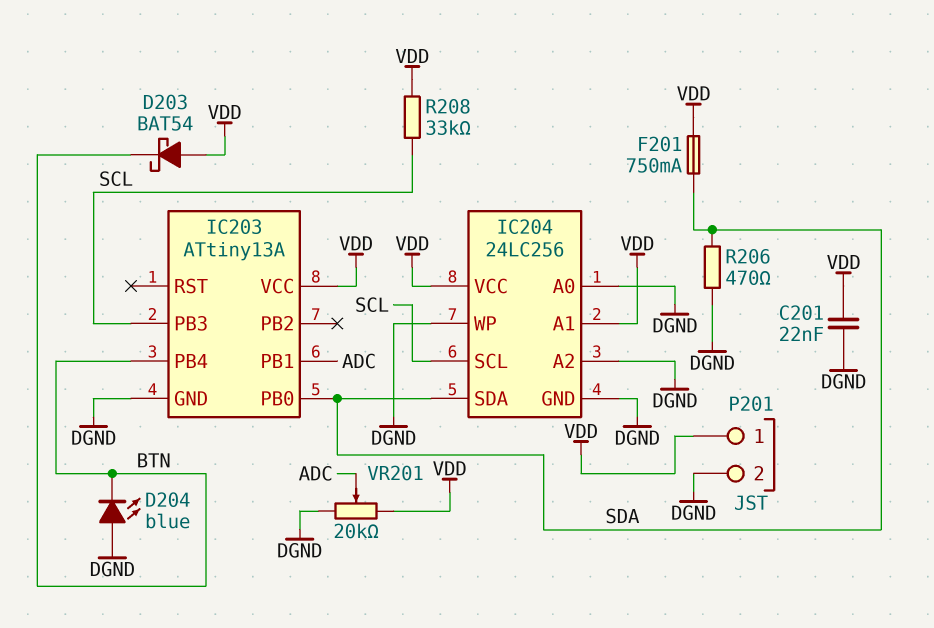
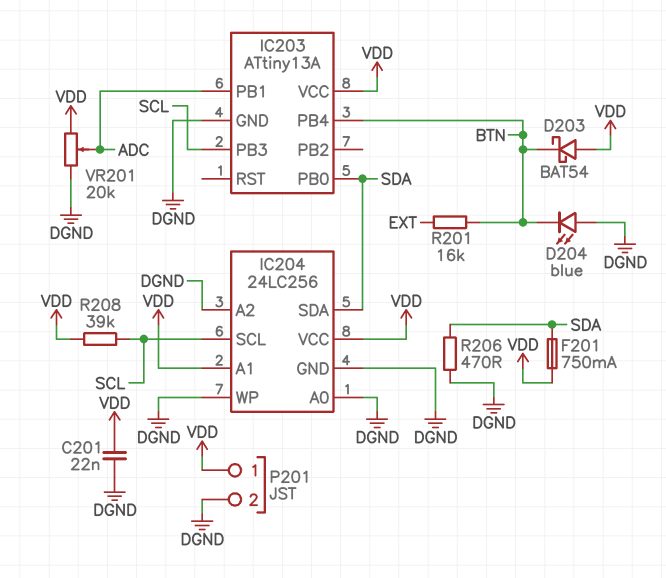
R201: none -> 16k (BTN, EXT)
R208: 33k (SCL, VDD) -> 39k (SCL, VDD)

